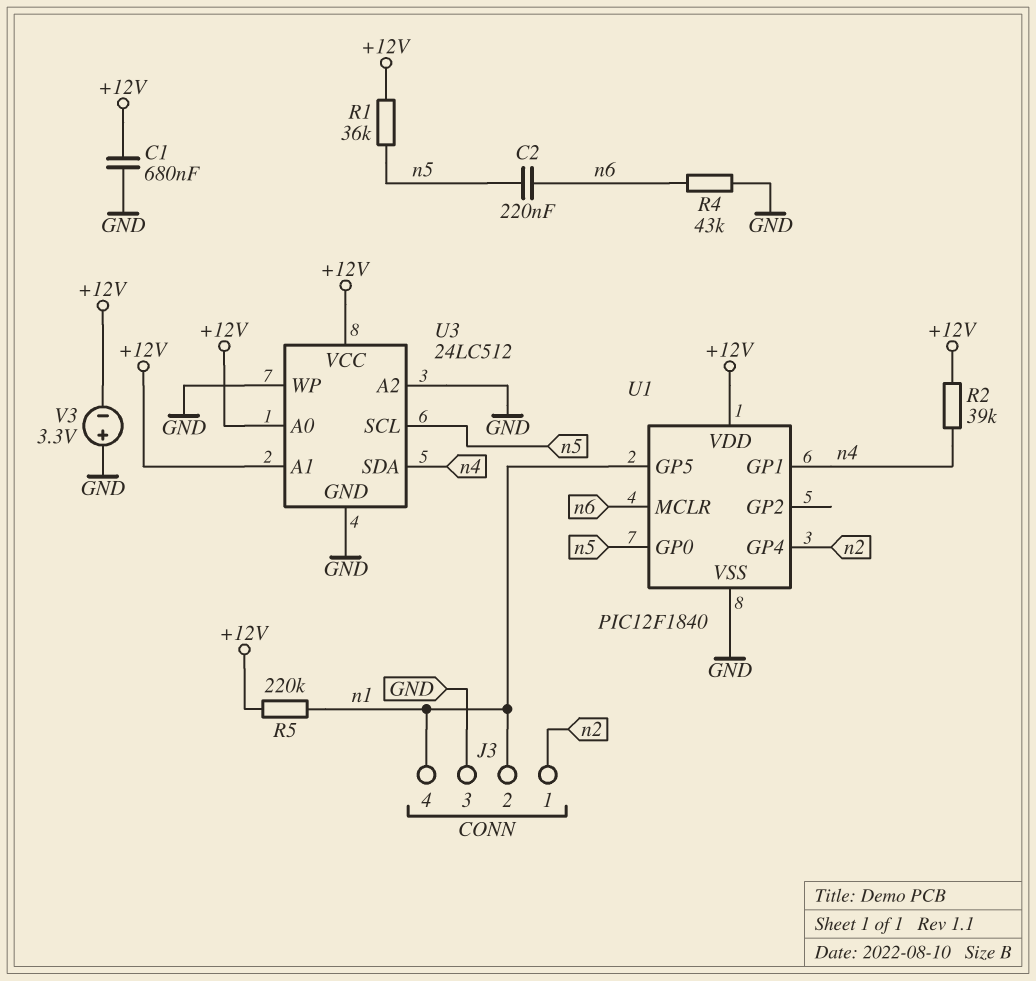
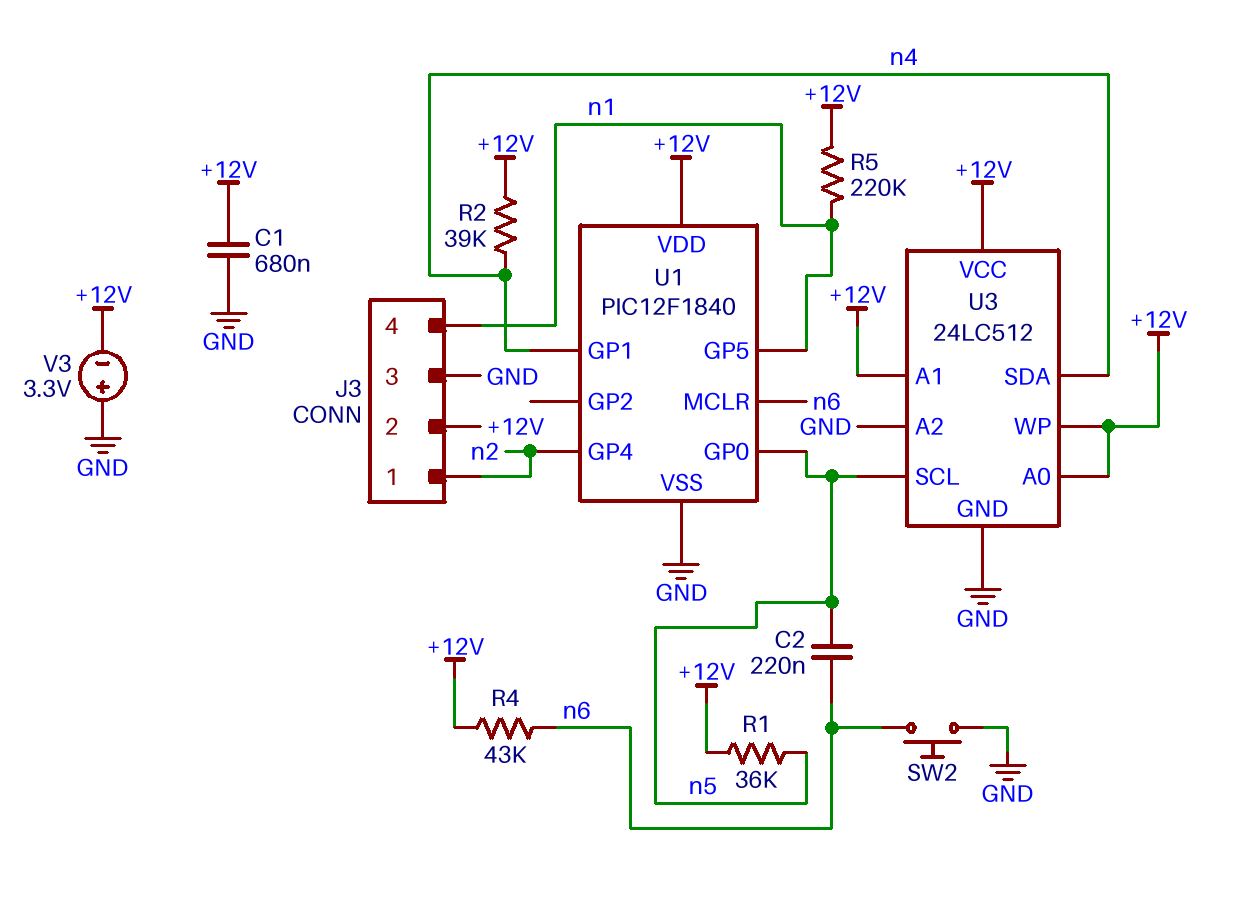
J3 pin 2: n1 -> +12V
R4: 43k (GND, n6) -> 43k (+12V, n6)
SW2: none -> button (GND, n6)
U3 pin WP: GND -> +12V

